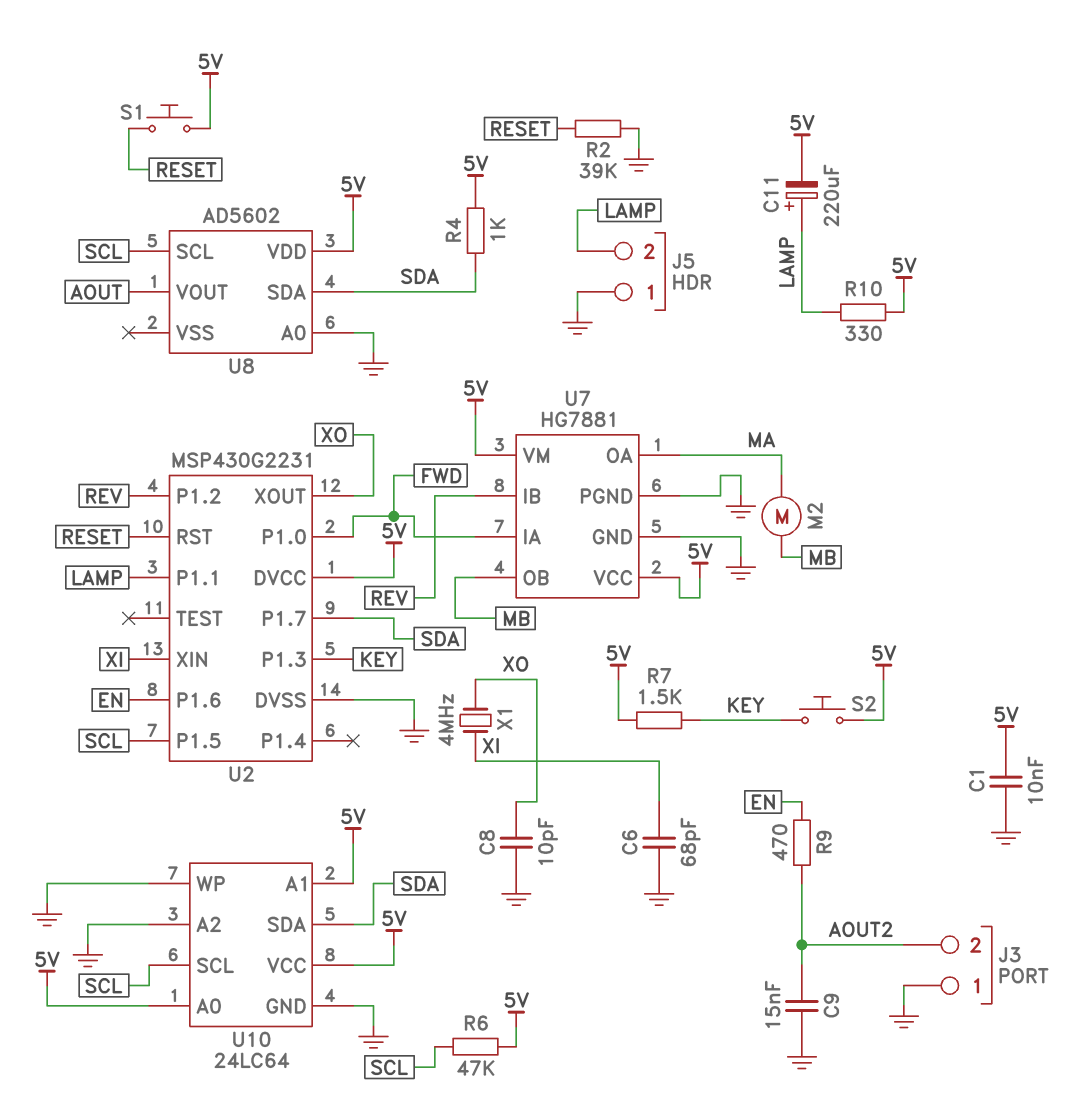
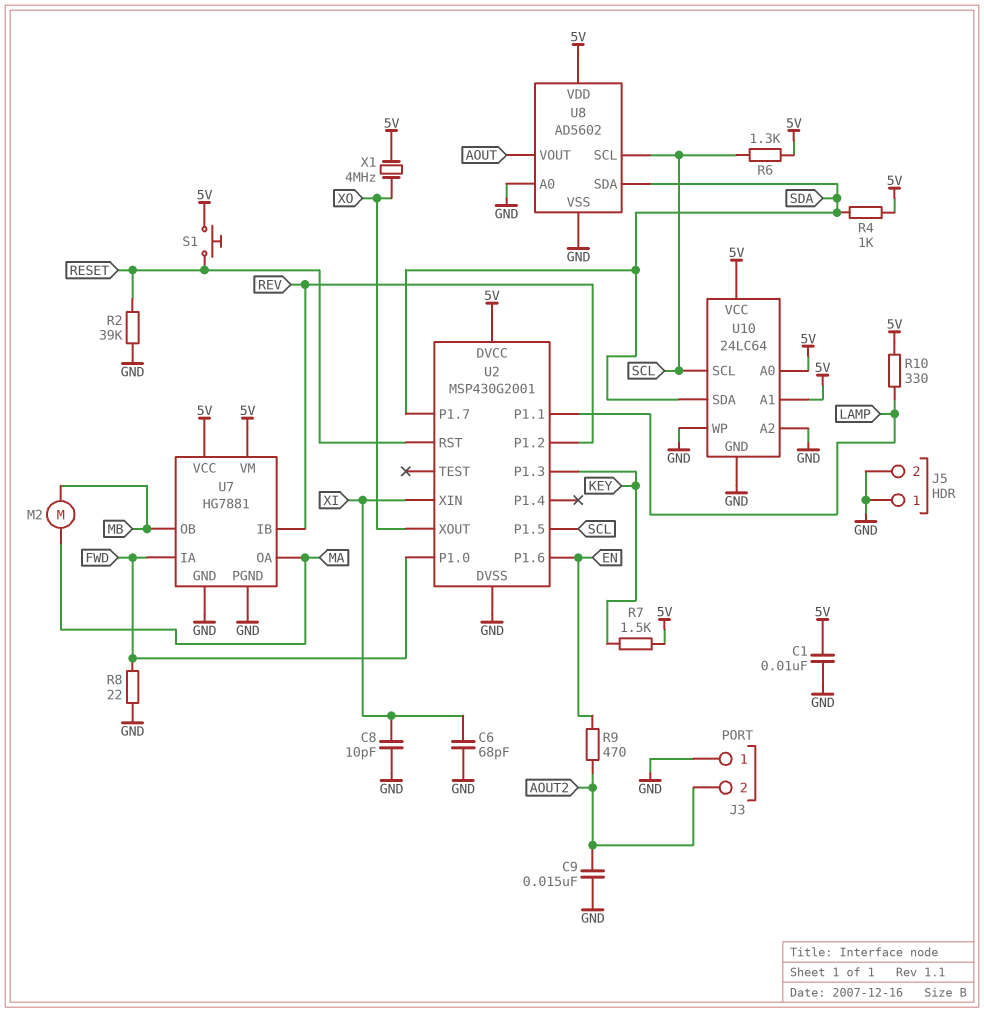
C8: 10pF (GND, XO) -> 10pF (GND, XI)
C11: 220uF (plus LAMP, minus 5V) -> none
J5 pin 2: LAMP -> GND
R6: 47k (5V, SCL) -> 1.3k (5V, SCL)
R8: none -> 22 (FWD, GND)
S2: button (5V, KEY) -> none
U2: MSP430G2231 -> MSP430G2001
U8 pin VSS: none -> GND
X1: 4MHz (XI, XO) -> 4MHz (5V, XO)

